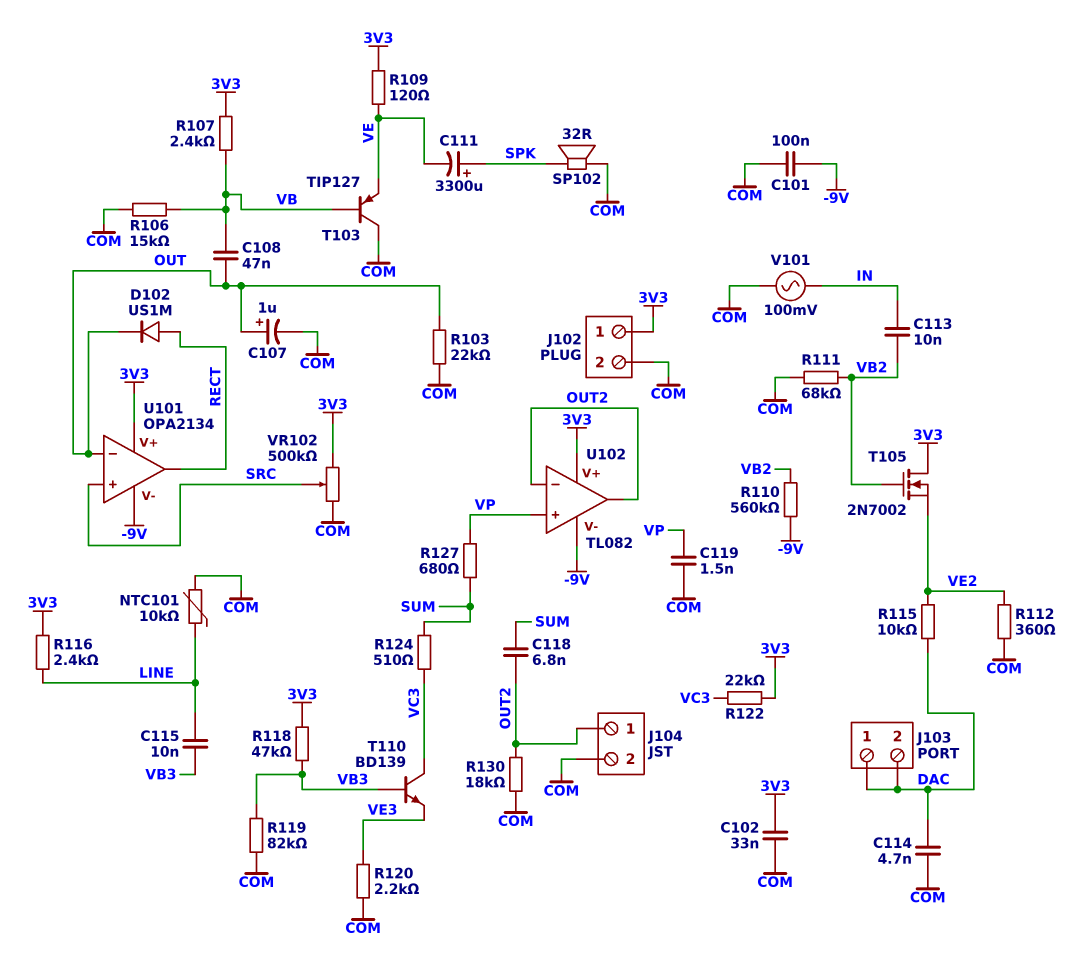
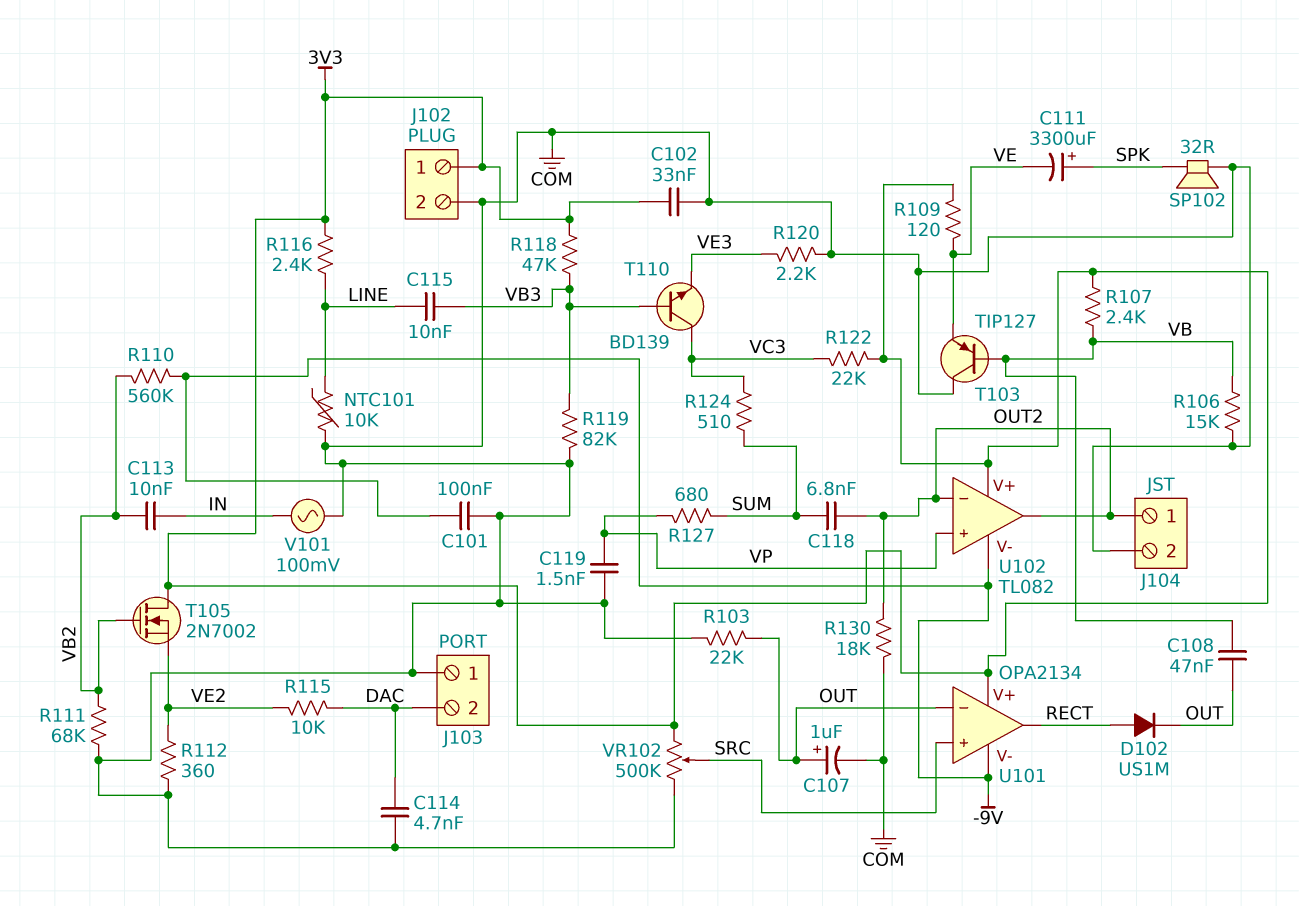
J103 pin 1: DAC -> COM

